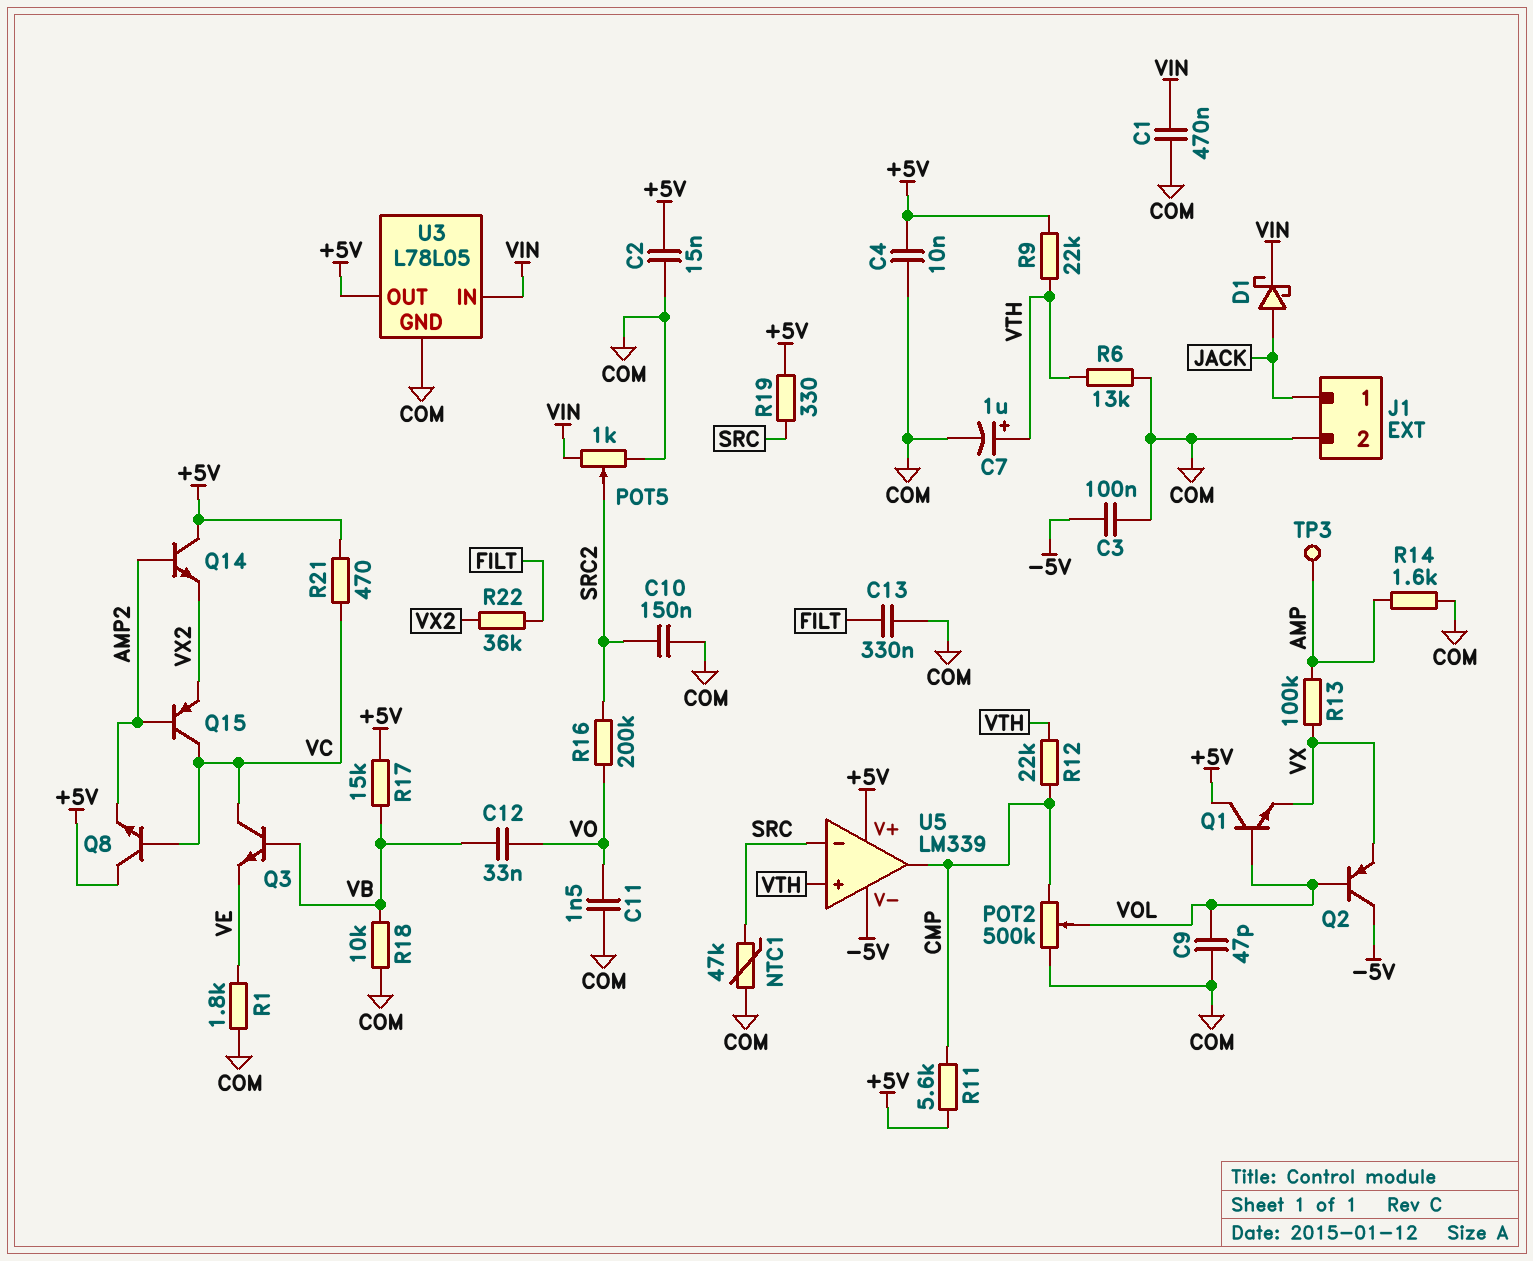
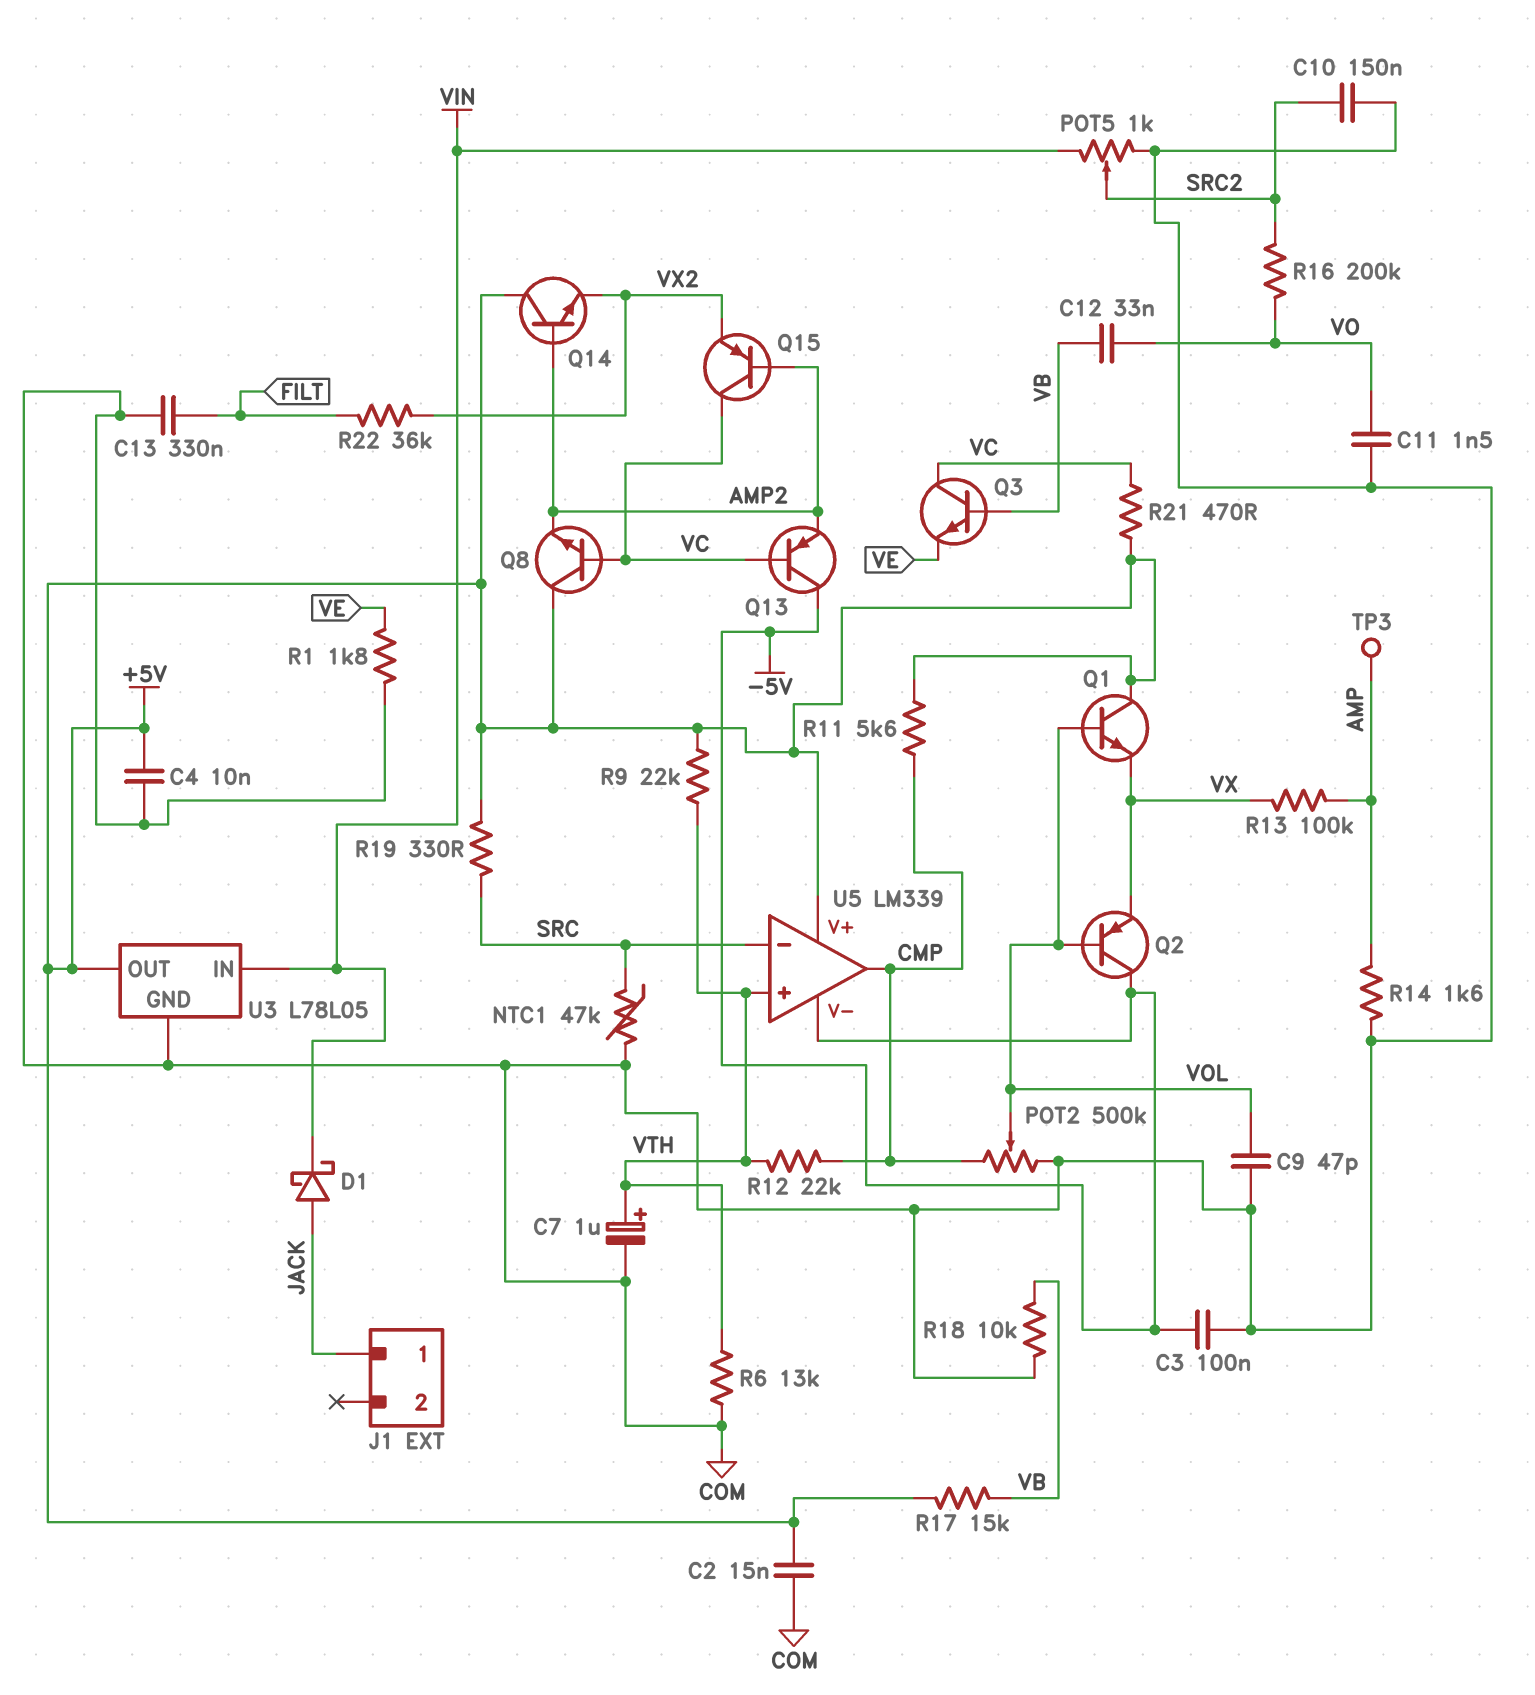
C1: 470nF (COM, VIN) -> none
J1 pin 2: COM -> none
Q13: none -> PNP (B VC, C -5V, E AMP2)

